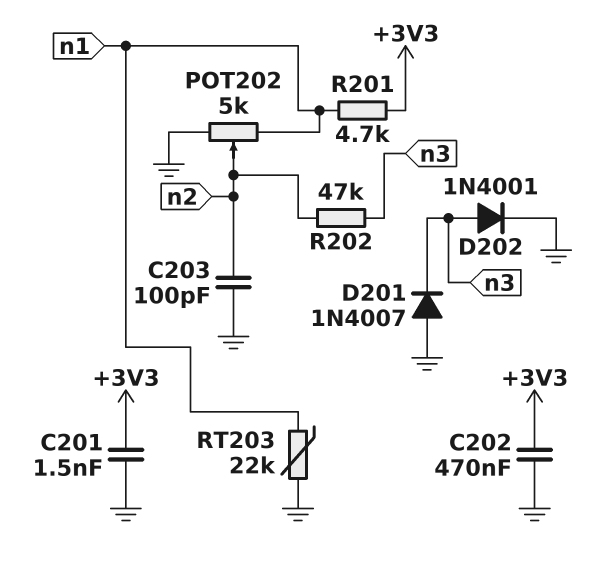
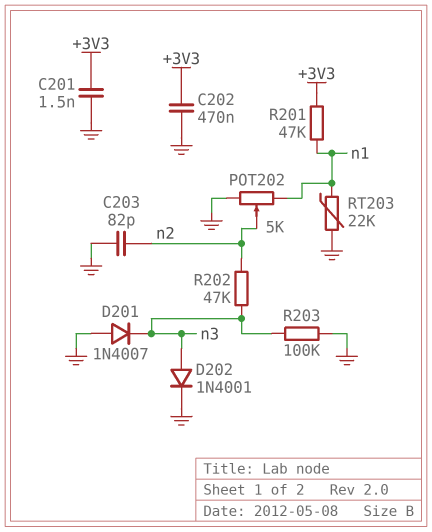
C203: 100pF (GND, n2) -> 82pF (GND, n2)
R201: 4.7k (+3V3, n1) -> 47k (+3V3, n1)
R203: none -> 100k (GND, n3)

